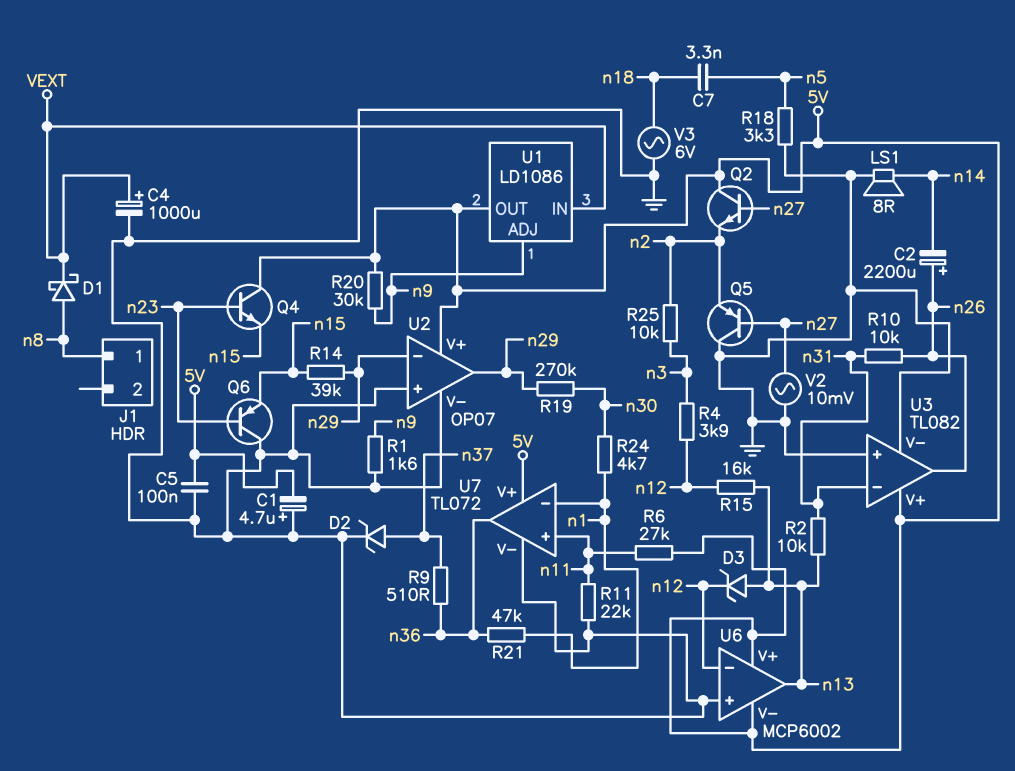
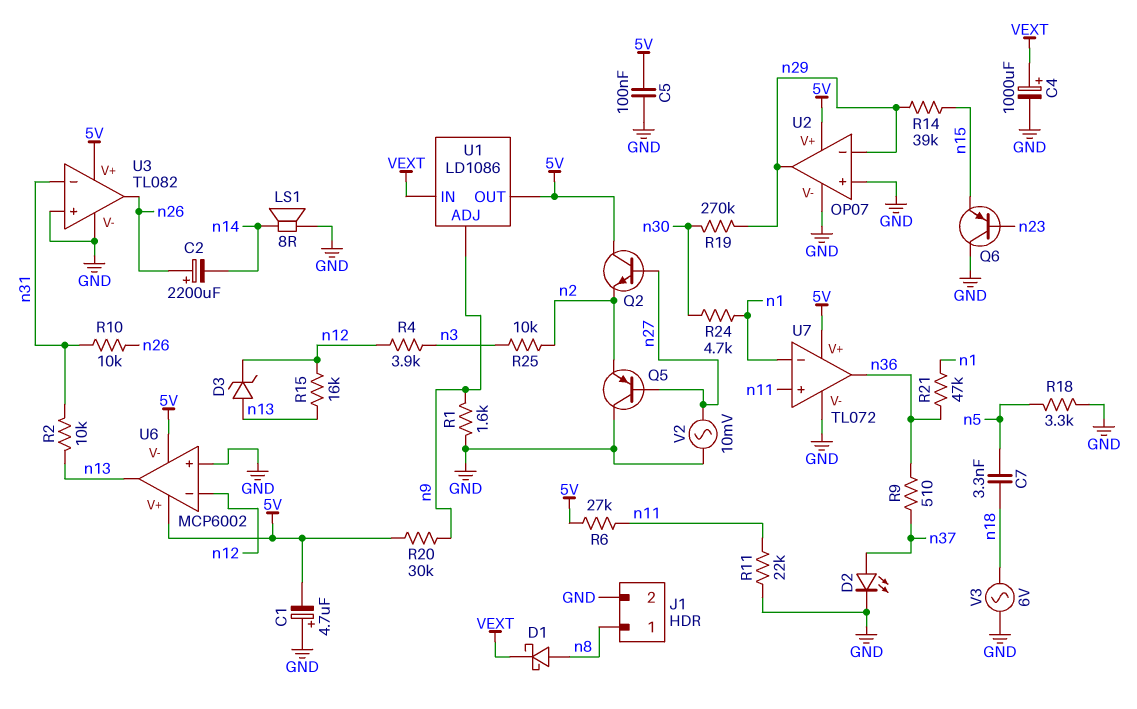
D2: zener (A n37, K GND) -> LED (A n37, K GND)
J1 pin 2: none -> GND
Q4: NPN (B n23, C 5V, E n15) -> none

